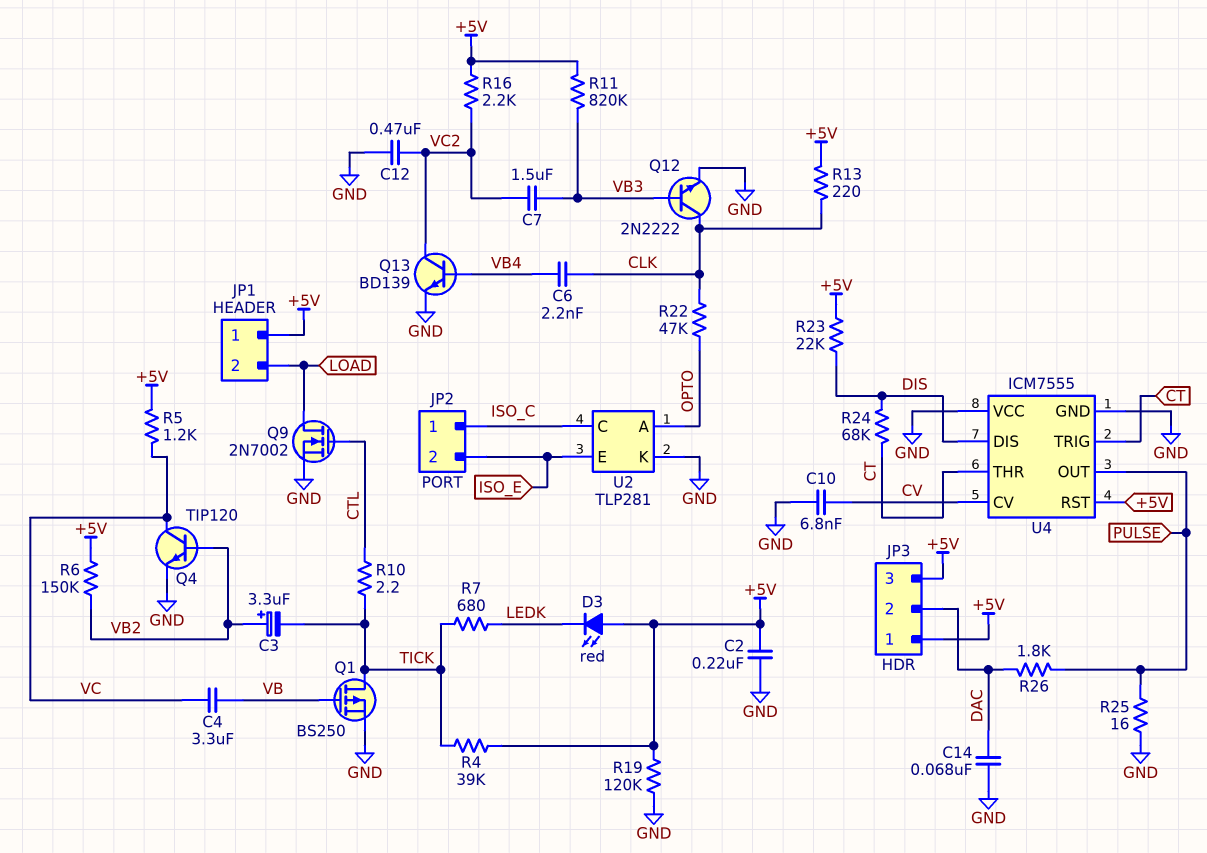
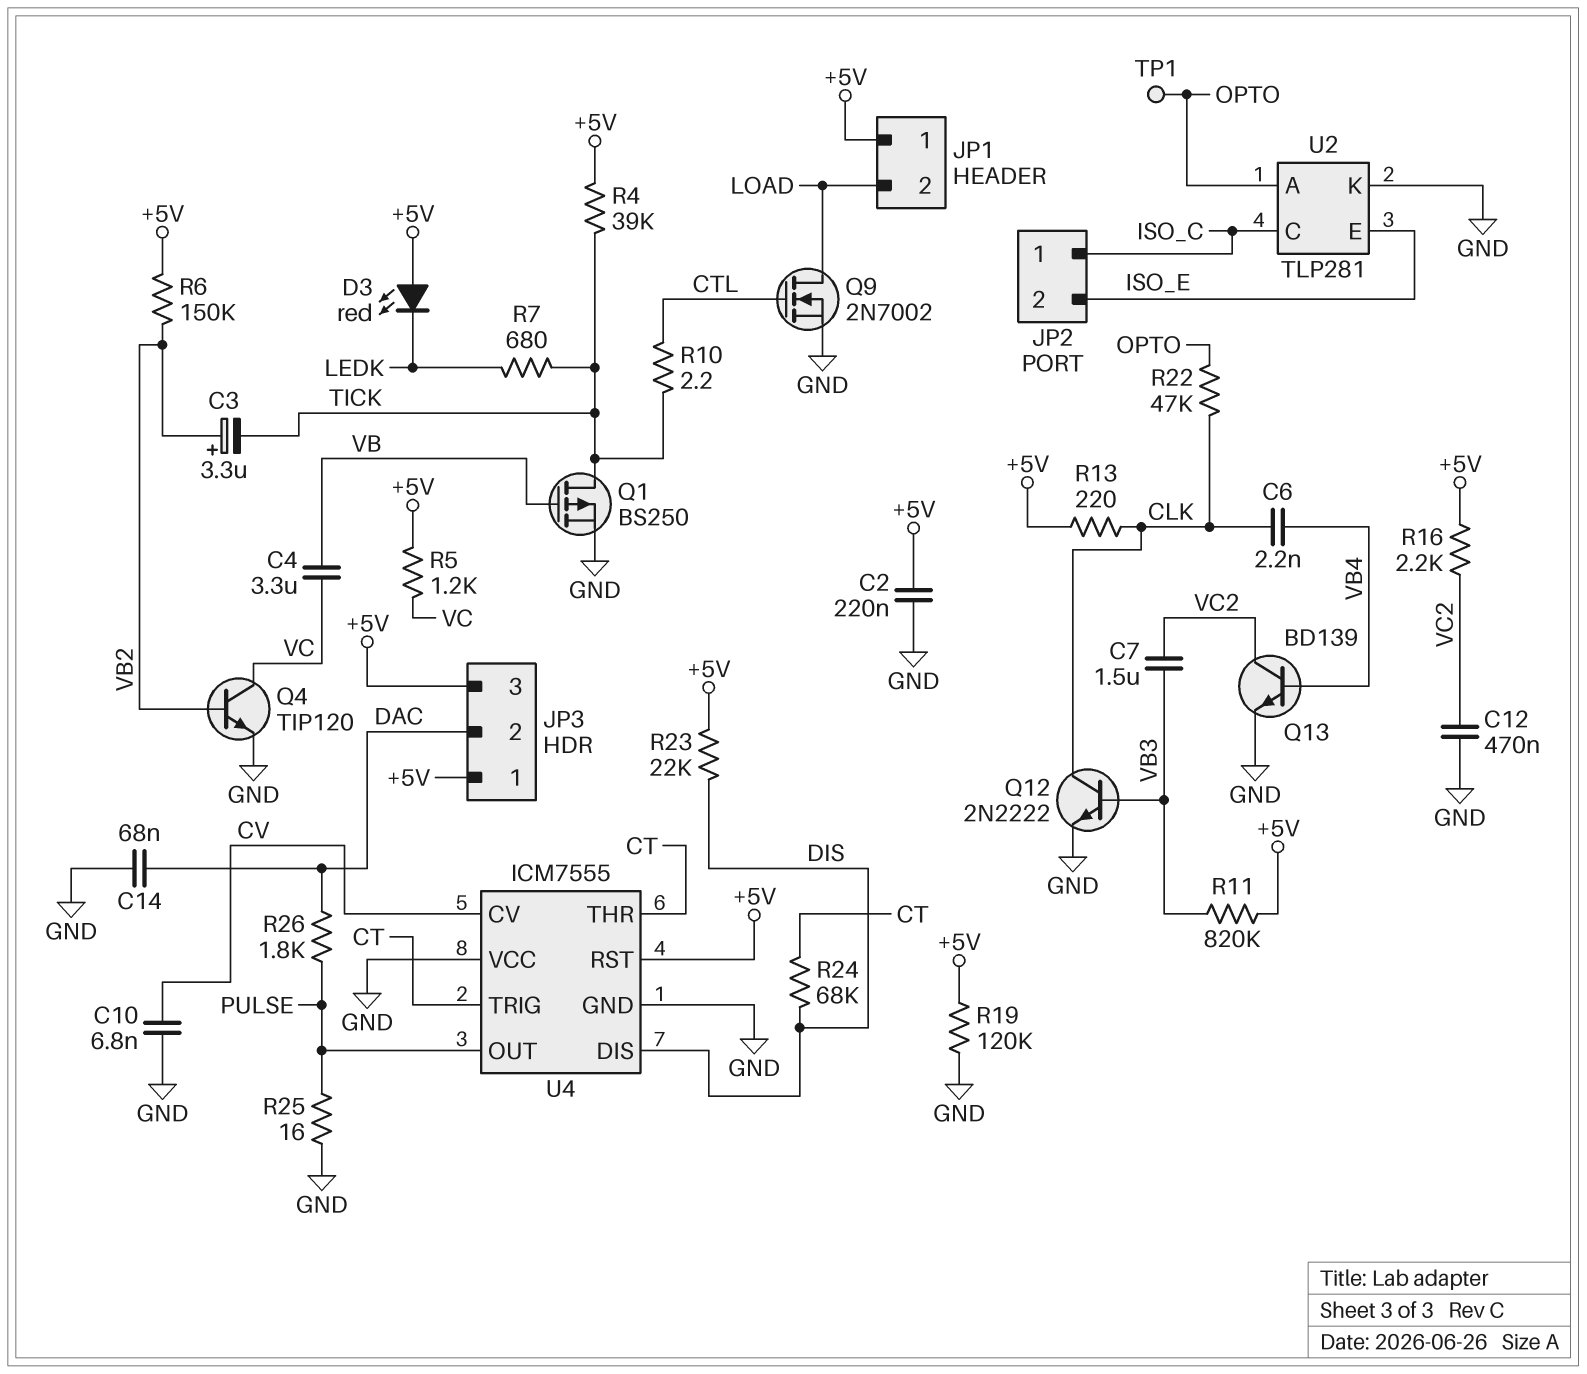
TP1: none -> test point (OPTO)

